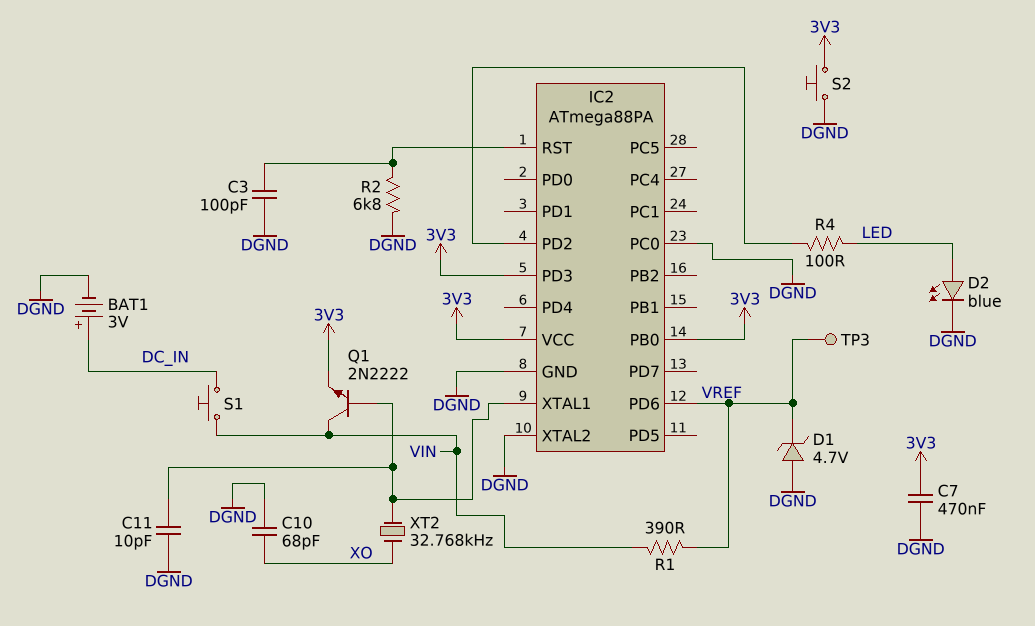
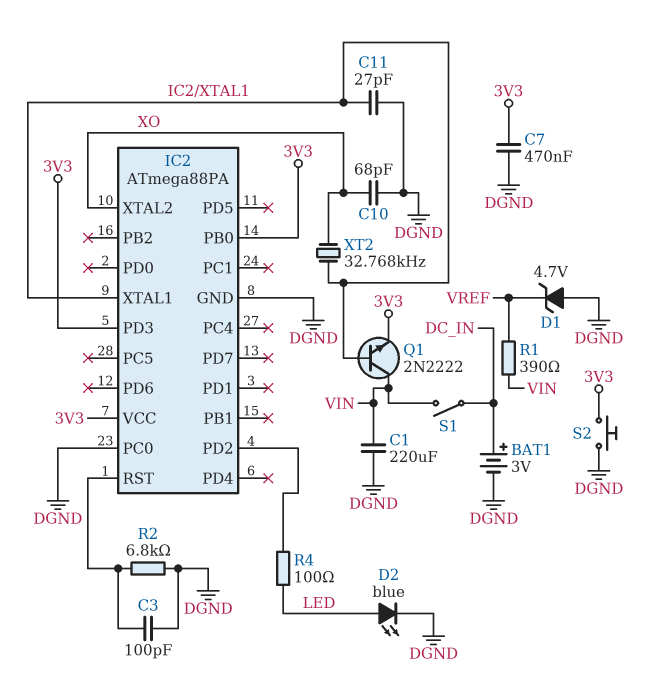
C1: none -> 220uF (DGND, VIN)
C11: 10pF (DGND, IC2/XTAL1) -> 27pF (DGND, IC2/XTAL1)
IC2 pin PD6: VREF -> none
IC2 pin XTAL2: DGND -> XO
S1: button (DC_IN, VIN) -> switch (DC_IN, VIN)
TP3: test point (VREF) -> none

